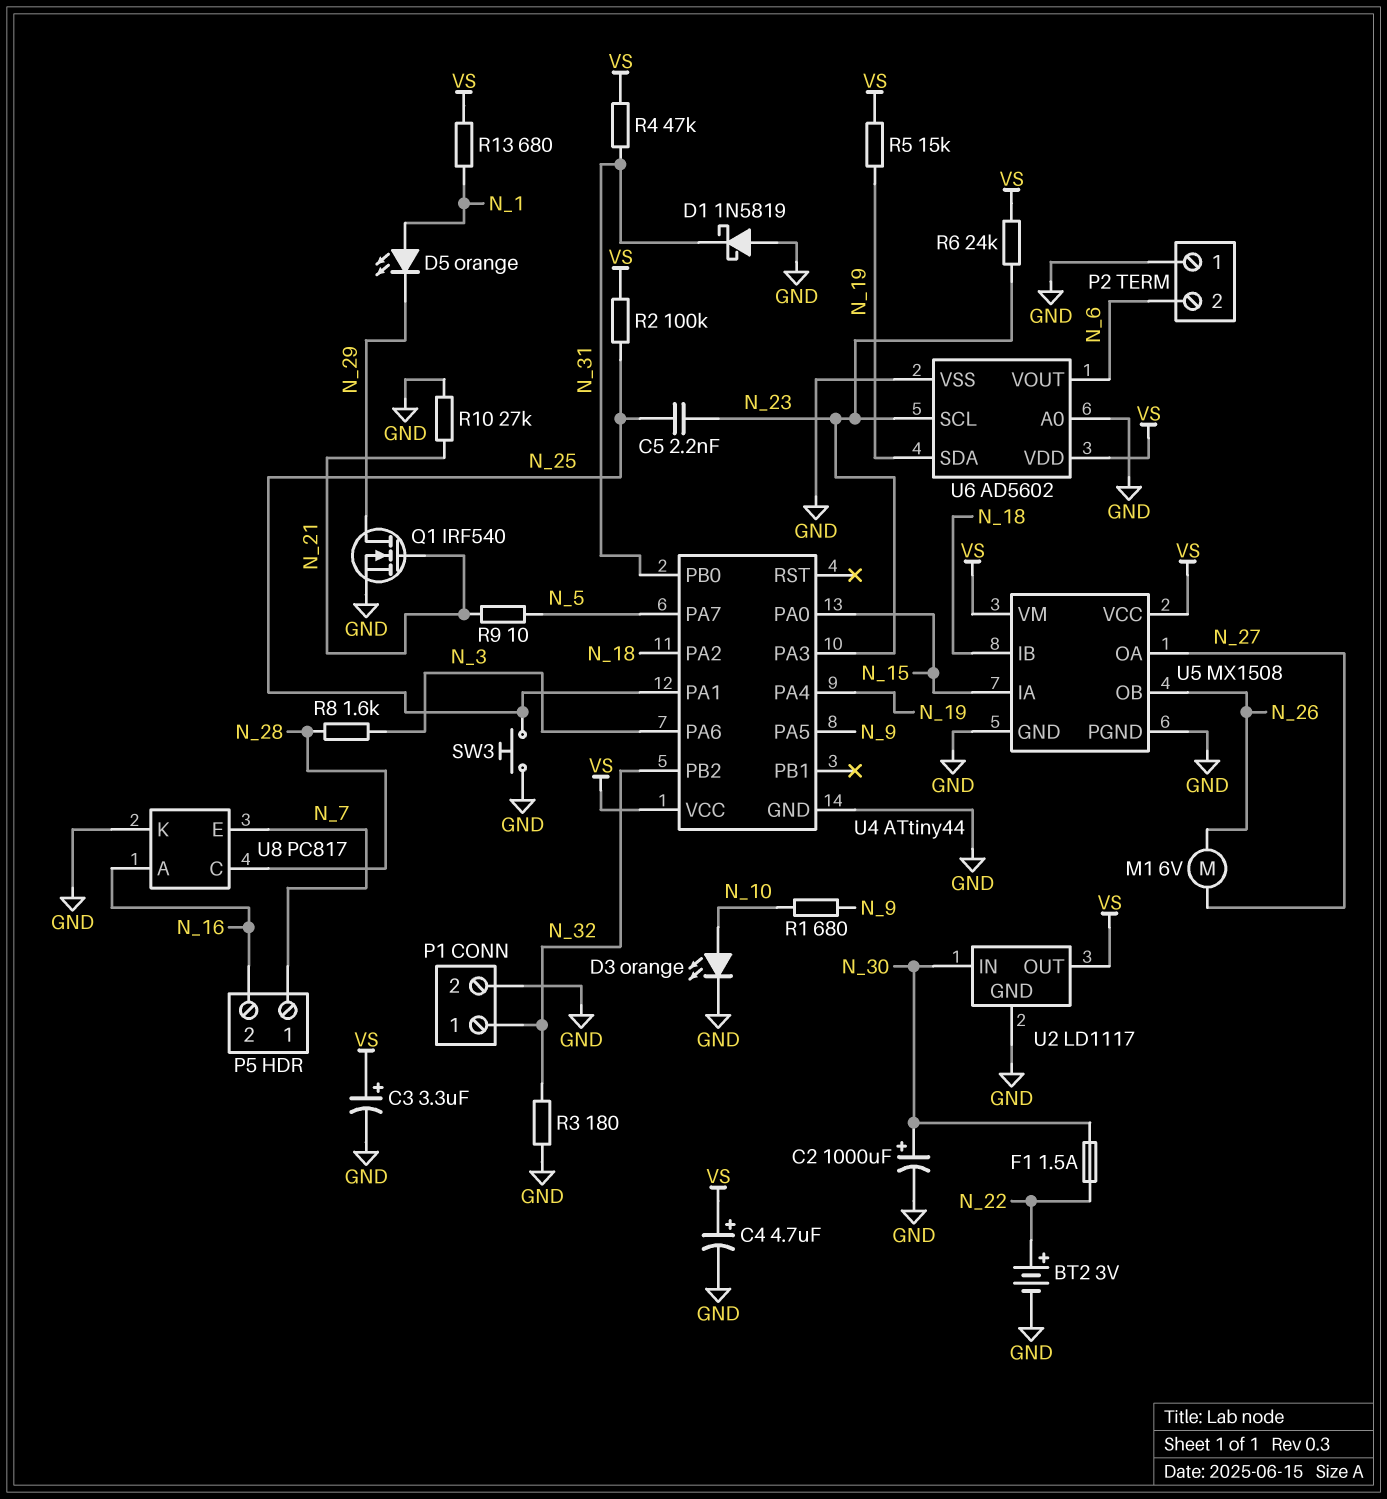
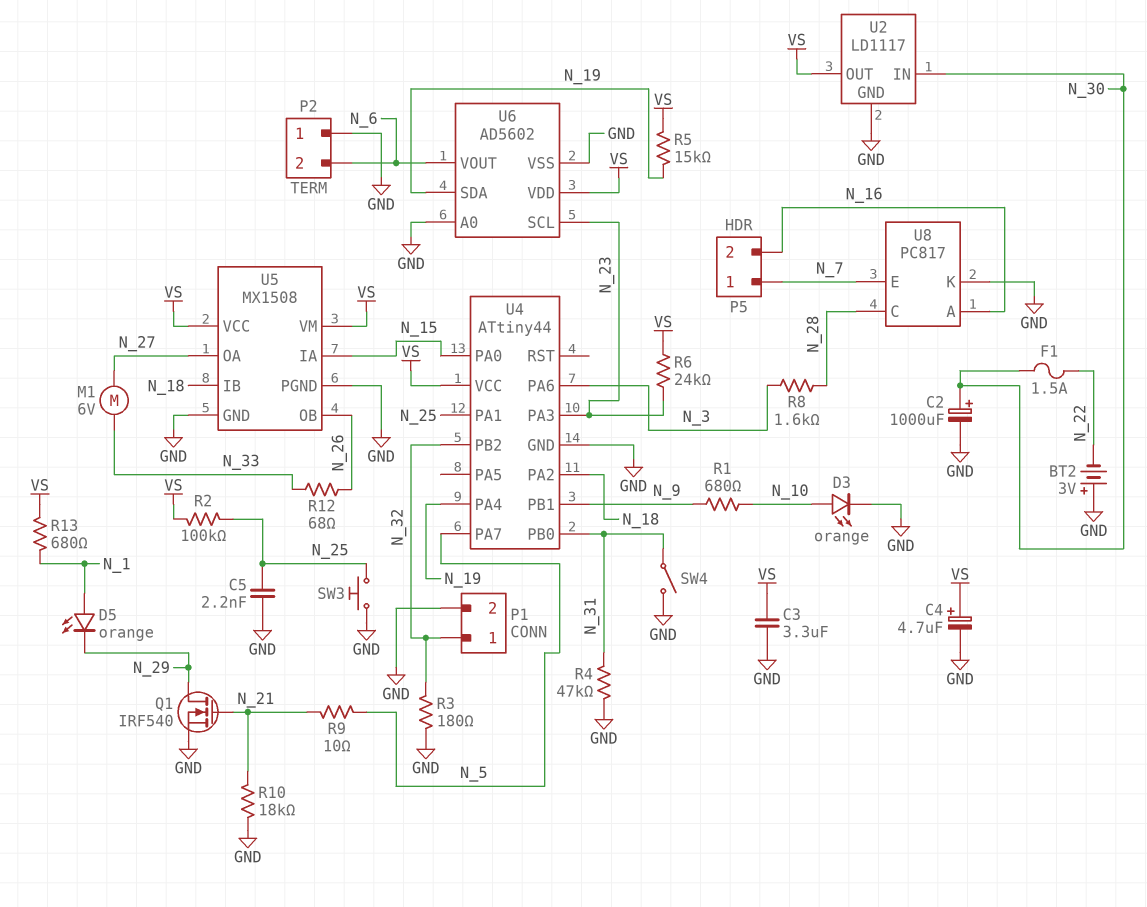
BT2: 3V (plus N_22, minus GND) -> 3V (plus GND, minus N_22)
C3: 3.3uF (plus VS, minus GND) -> 3.3uF (GND, VS)
C5: 2.2nF (N_23, N_25) -> 2.2nF (GND, N_25)
D1: schottky 1N5819 (A GND, K N_31) -> none
M1: motor 6V (N_26, N_27) -> motor 6V (N_27, N_33)
R4: 47k (N_31, VS) -> 47k (GND, N_31)
R10: 27k (GND, N_21) -> 18k (GND, N_21)
R12: none -> 68 (N_26, N_33)
SW4: none -> switch (GND, N_31)
U4 pin PA5: N_9 -> none
U4 pin PB1: none -> N_9

